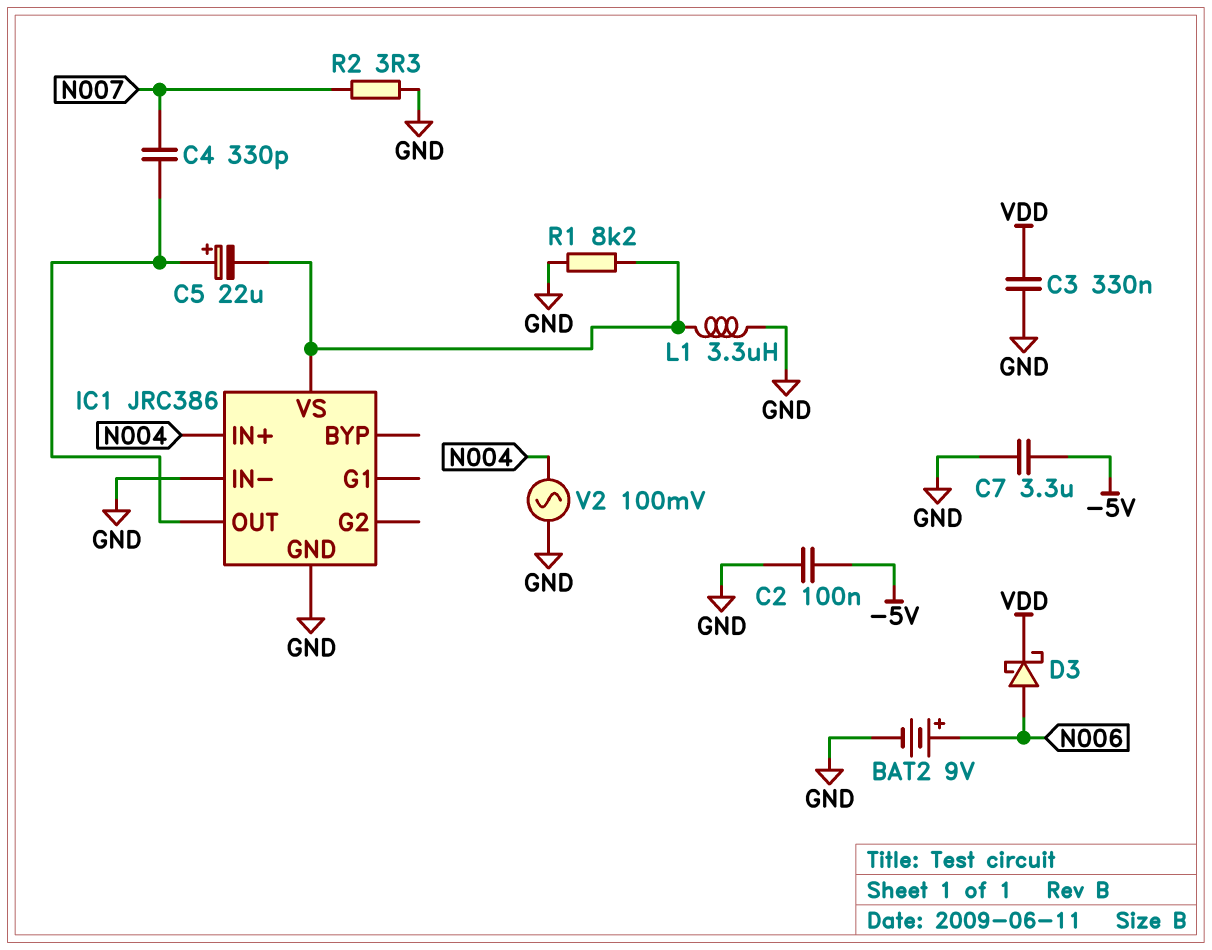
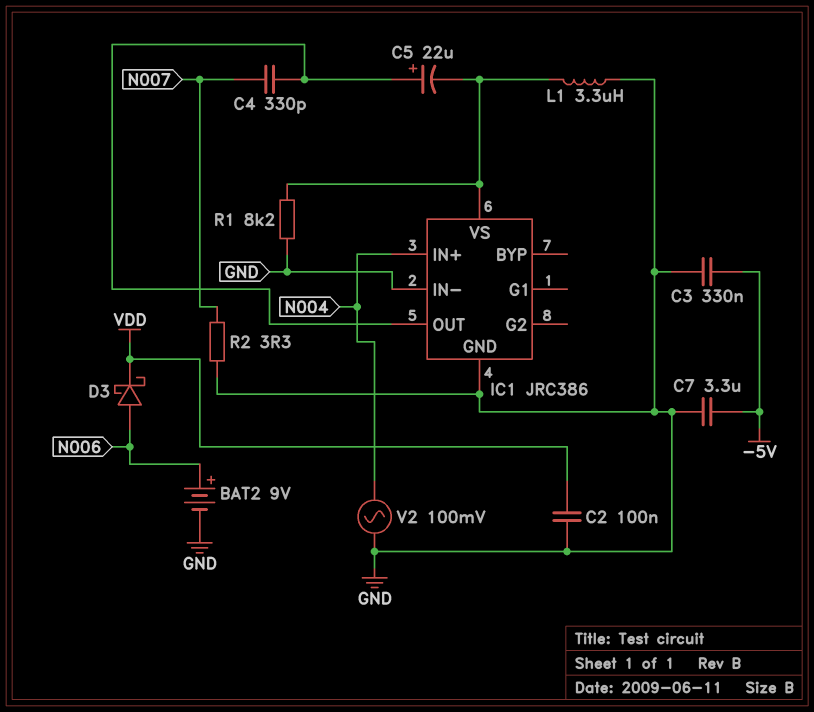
C2: 100nF (-5V, GND) -> 100nF (GND, VDD)
C3: 330nF (GND, VDD) -> 330nF (-5V, GND)

